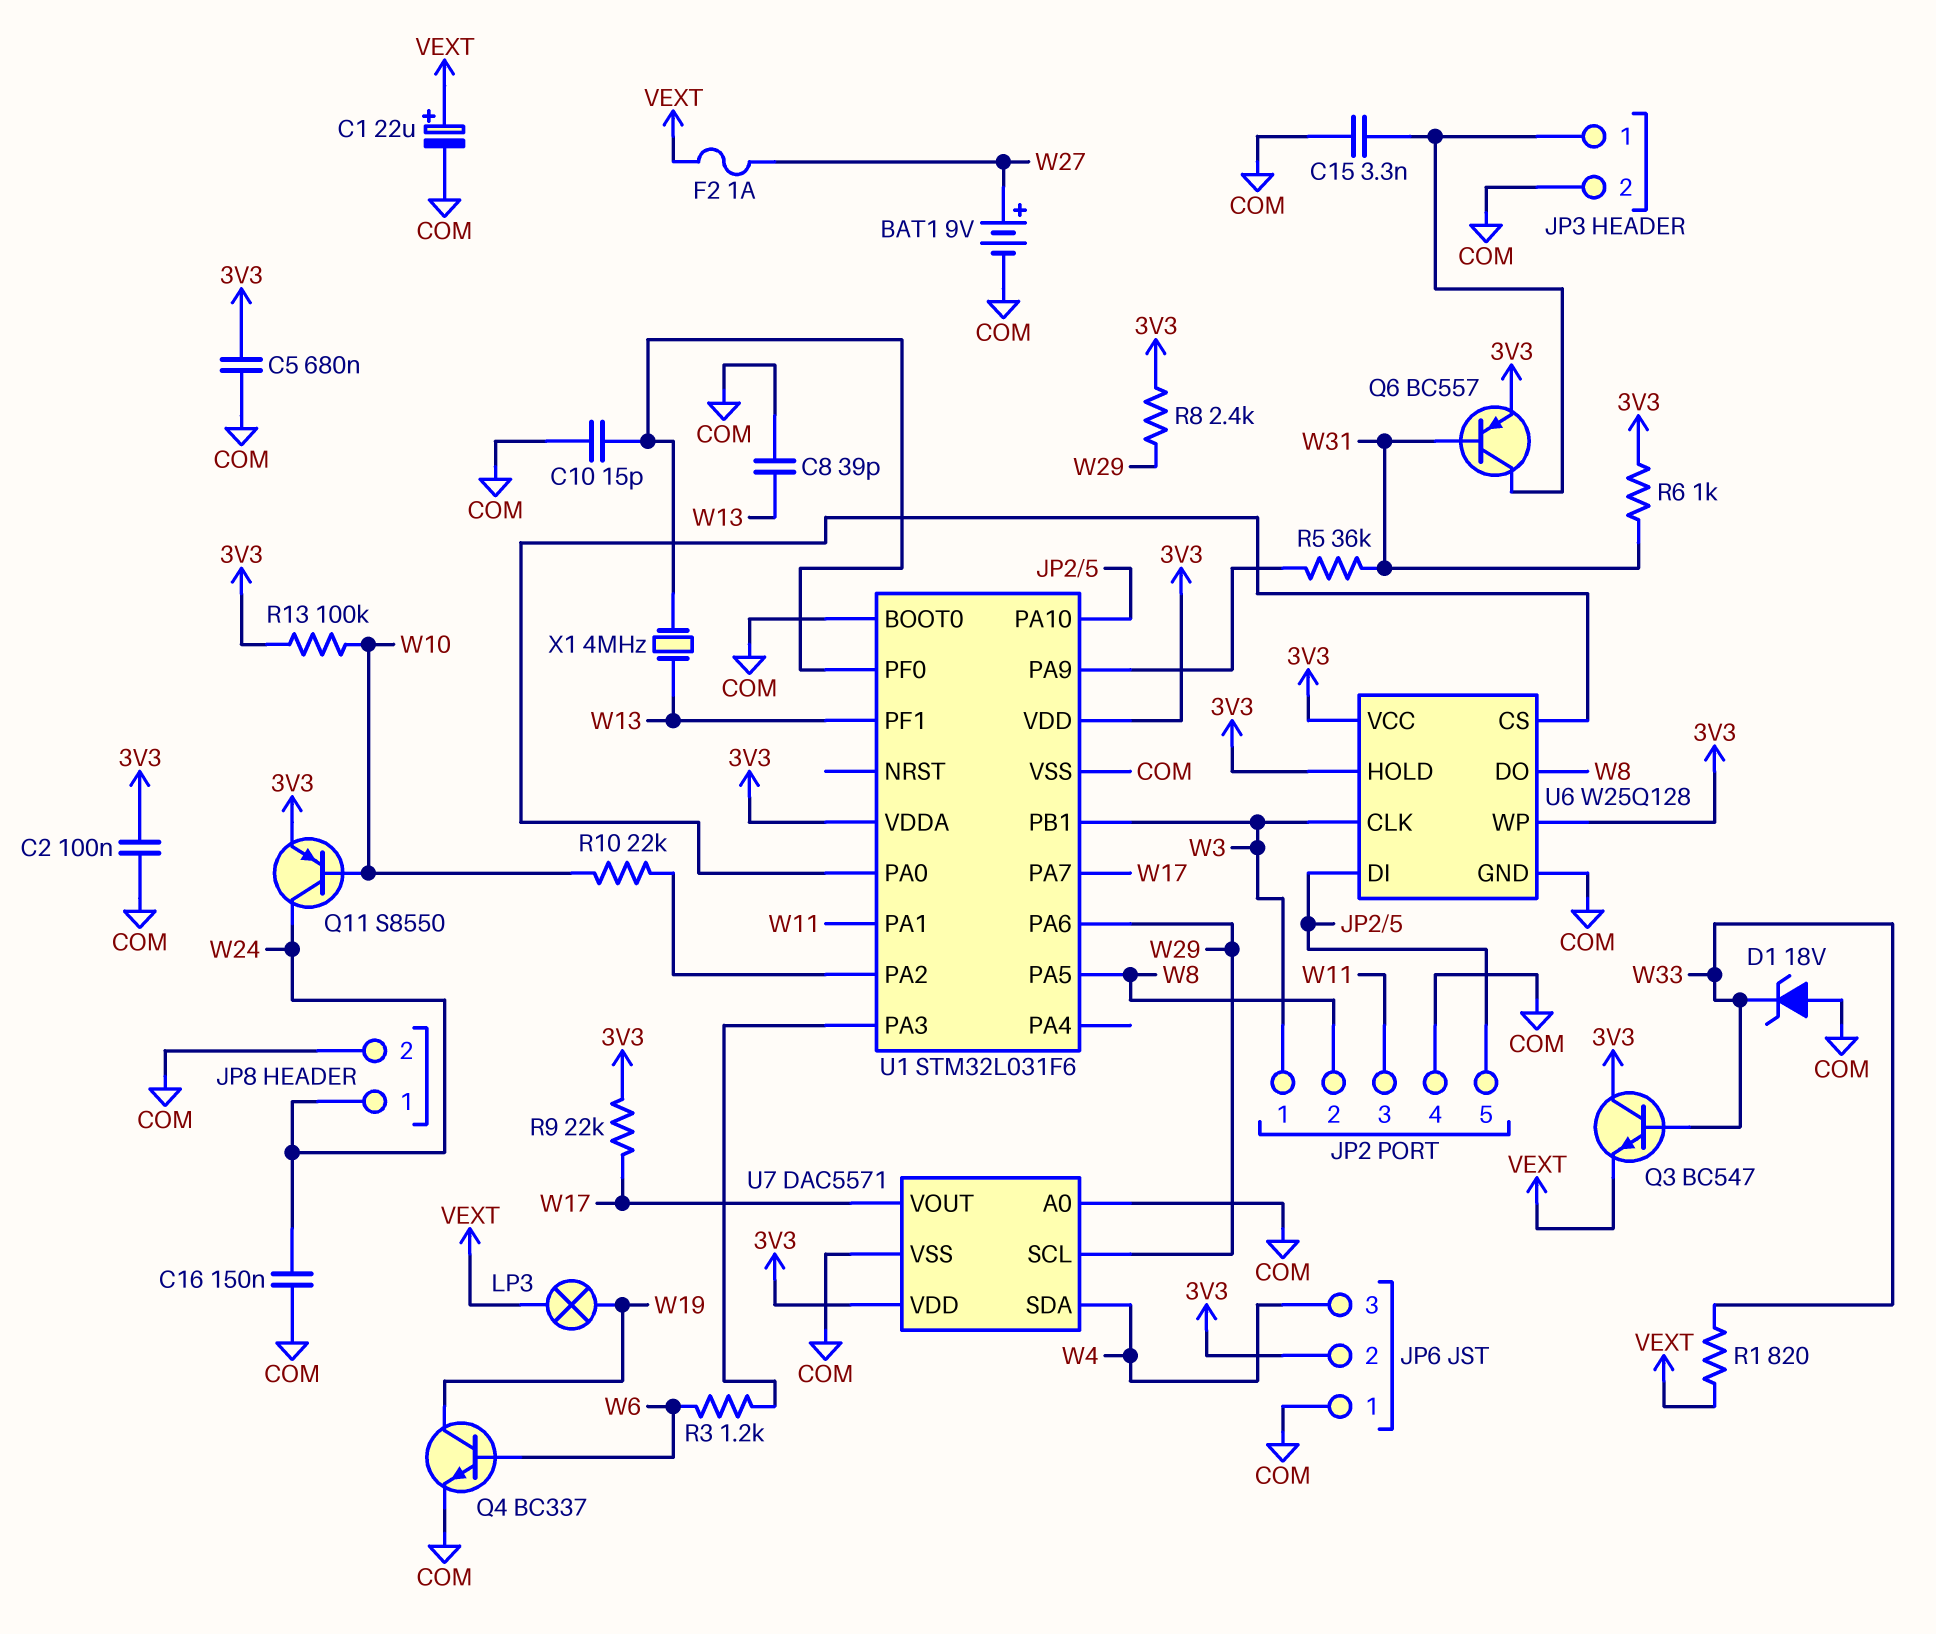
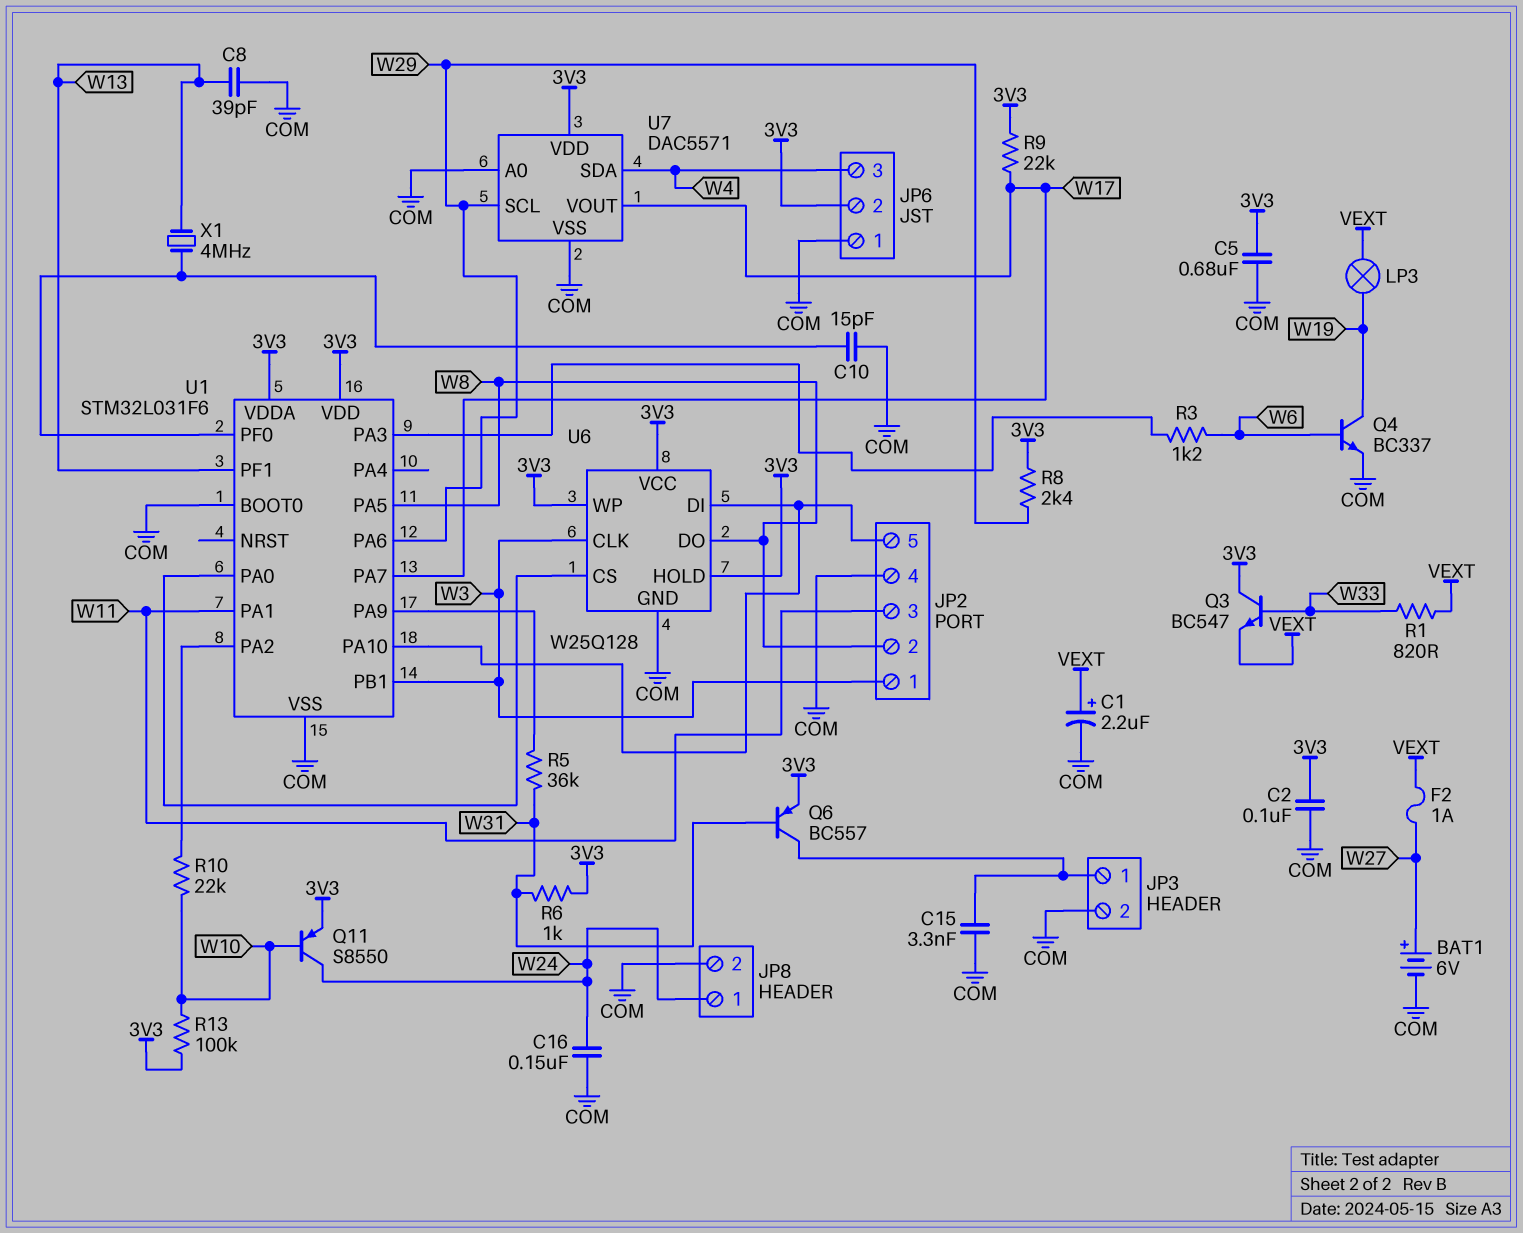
BAT1: 9V (plus W27, minus COM) -> 6V (plus W27, minus COM)
C1: 22uF (plus VEXT, minus COM) -> 2.2uF (plus VEXT, minus COM)
D1: zener 18V (A COM, K W33) -> none

